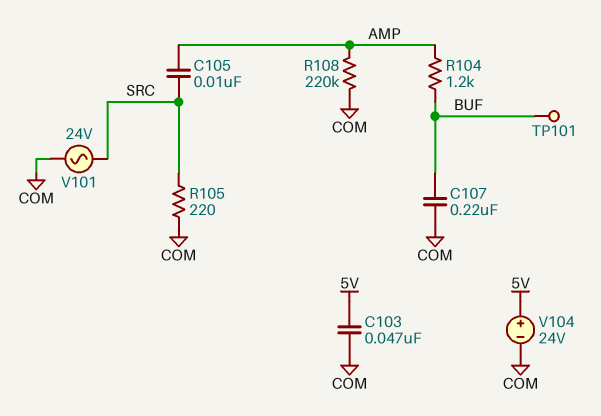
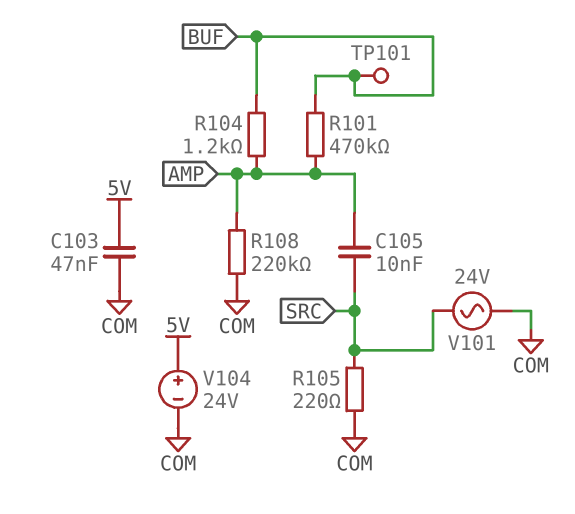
C107: 220nF (BUF, COM) -> none
R101: none -> 470k (AMP, BUF)

